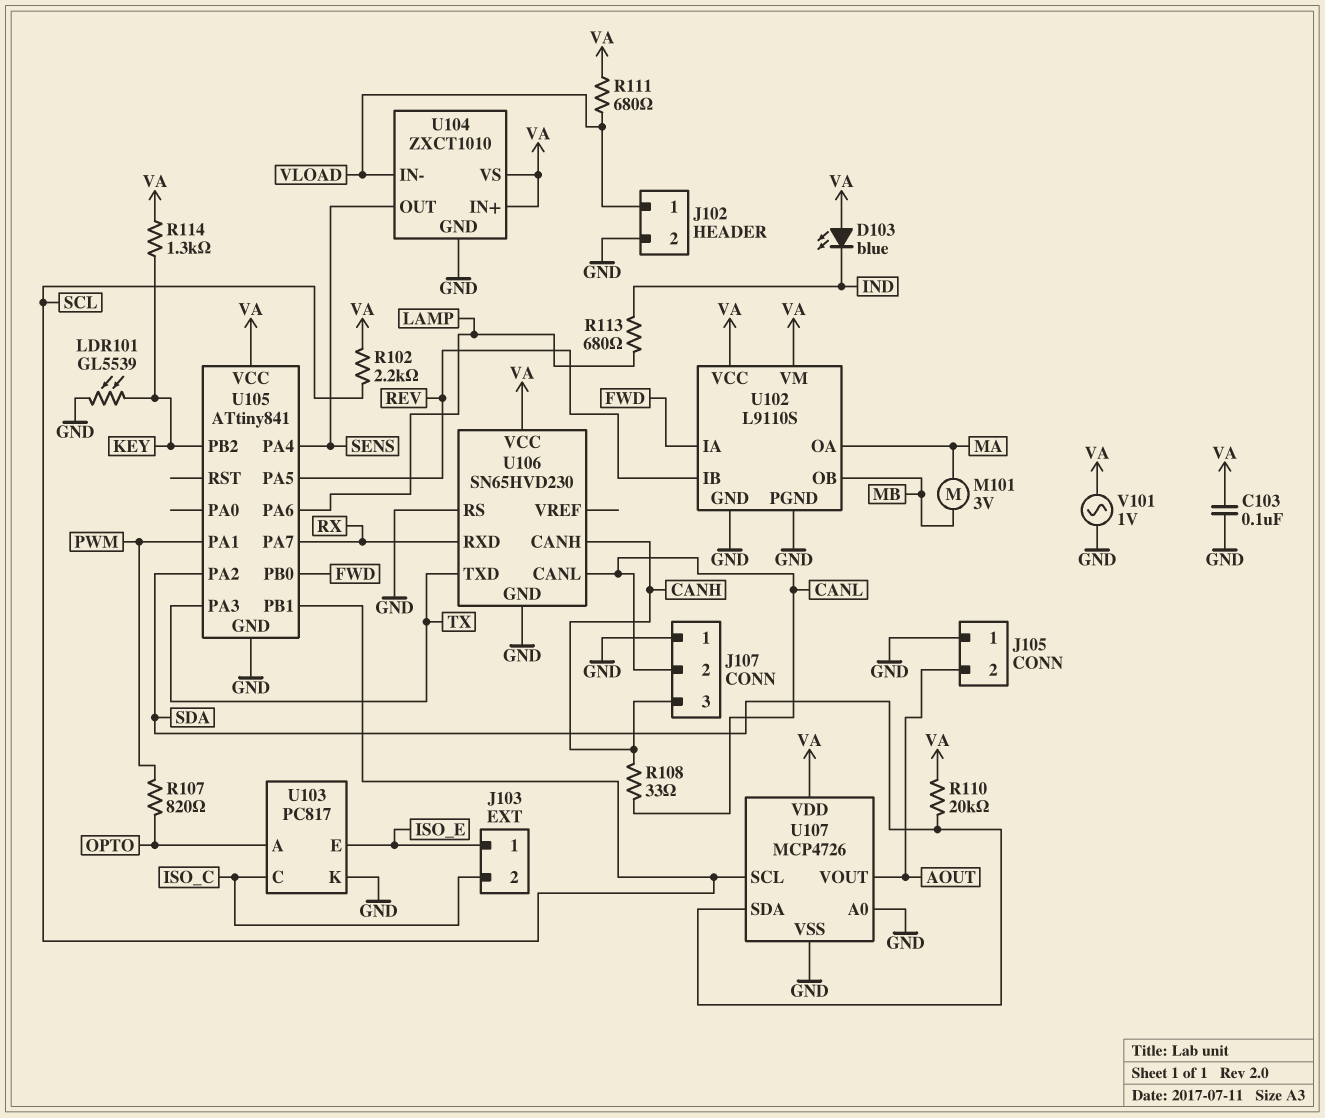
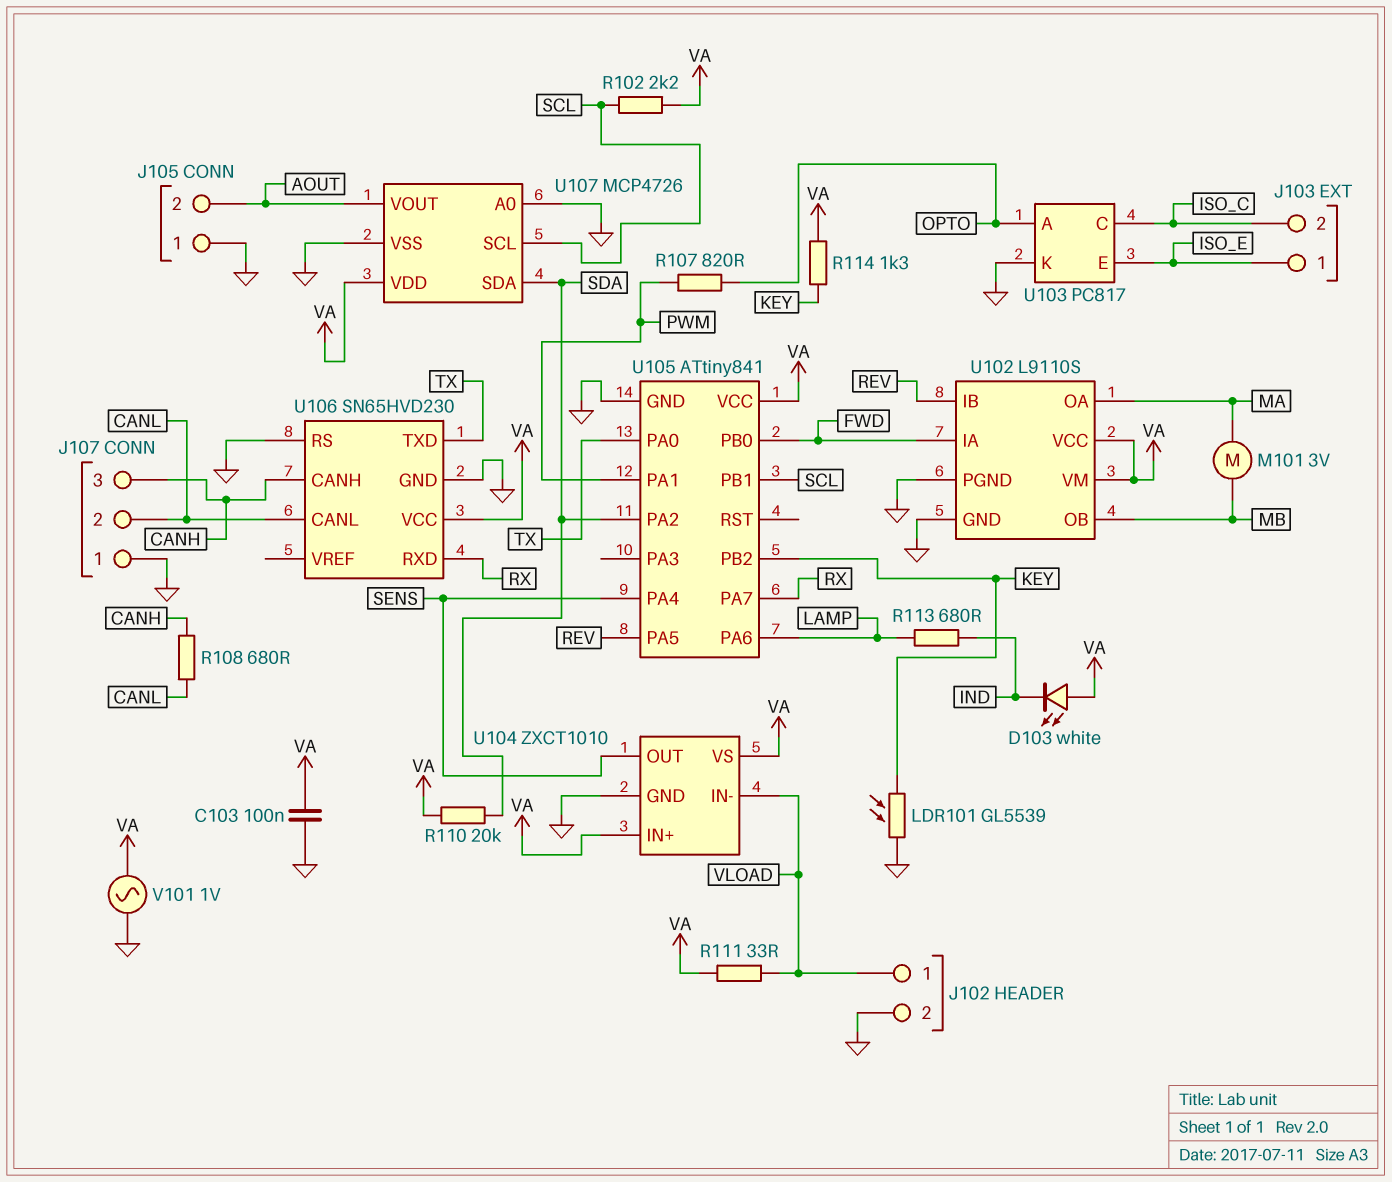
D103: LED blue (A VA, K IND) -> LED white (A VA, K IND)
R108: 33 (CANH, CANL) -> 680 (CANH, CANL)
R111: 680 (VA, VLOAD) -> 33 (VA, VLOAD)
U105 pin PA0: none -> TX
U105 pin PA3: TX -> none

